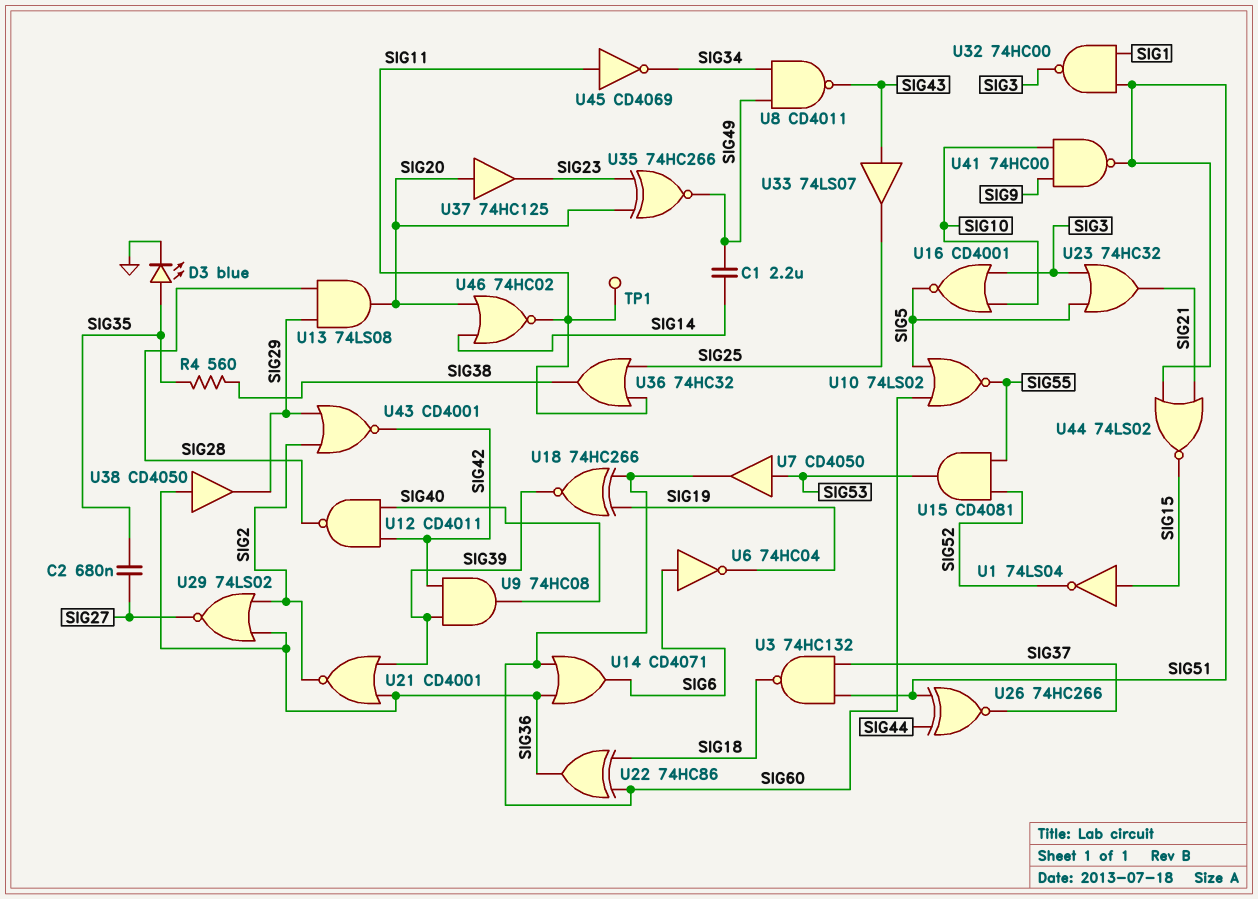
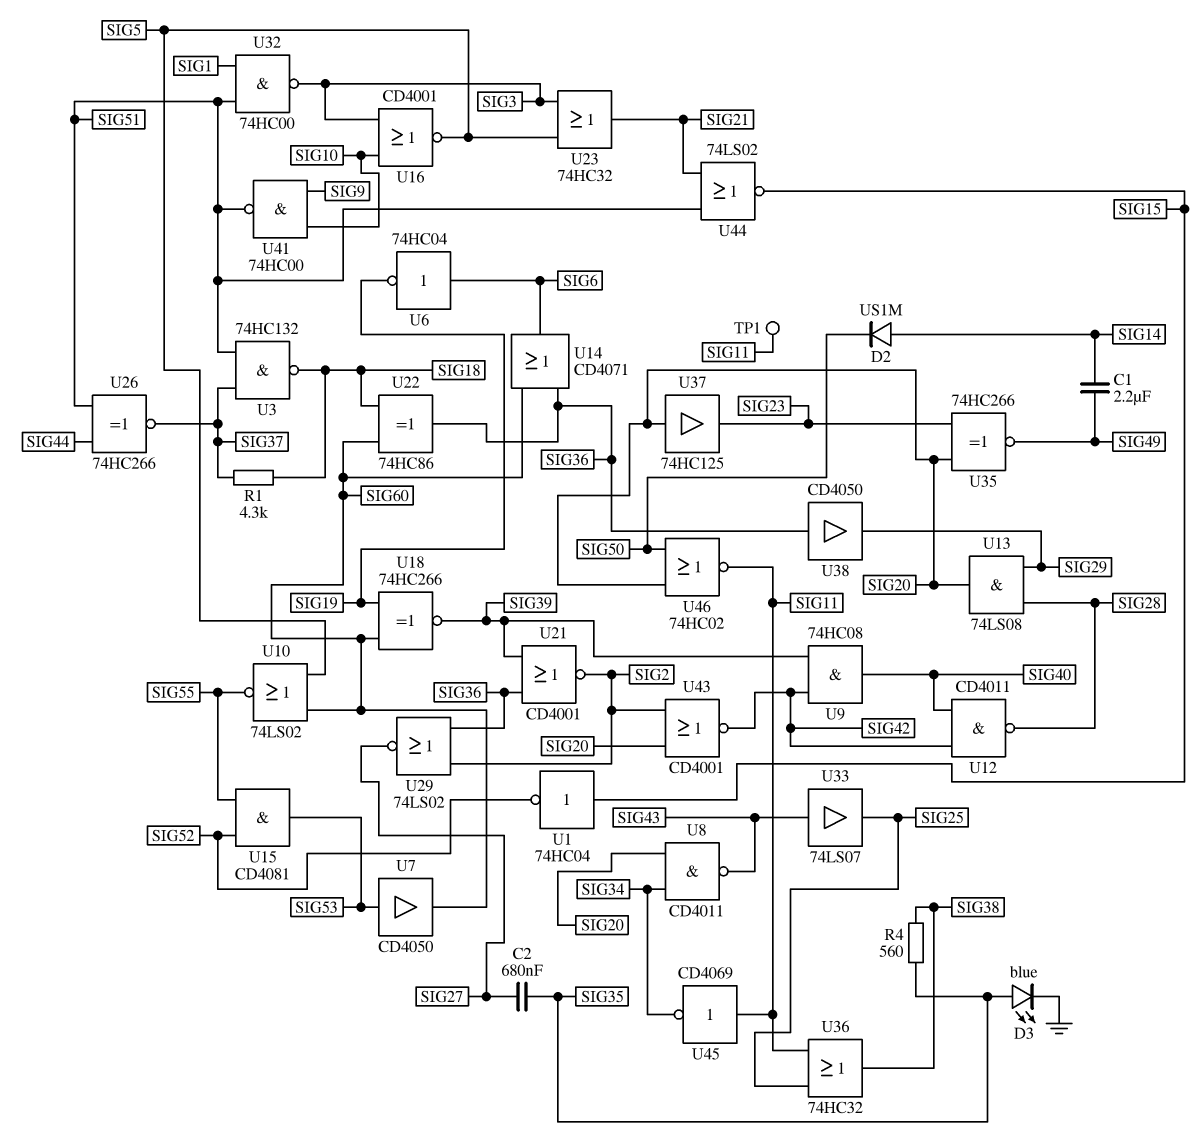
D2: none -> diode US1M (A SIG14, K SIG50)
R1: none -> 4.3k (SIG18, SIG37)
U1: NOT 74LS04 (in SIG15, out SIG52) -> NOT 74HC04 (in SIG15, out SIG52)
U8: NAND CD4011 (in SIG34, in SIG49, out SIG43) -> NAND CD4011 (in SIG20, in SIG34, out SIG43)
U43: NOR CD4001 (in SIG2, in SIG29, out SIG42) -> NOR CD4001 (in SIG2, in SIG20, out SIG42)
U46: NOR 74HC02 (in SIG14, in SIG20, out SIG11) -> NOR 74HC02 (in SIG20, in SIG50, out SIG11)

